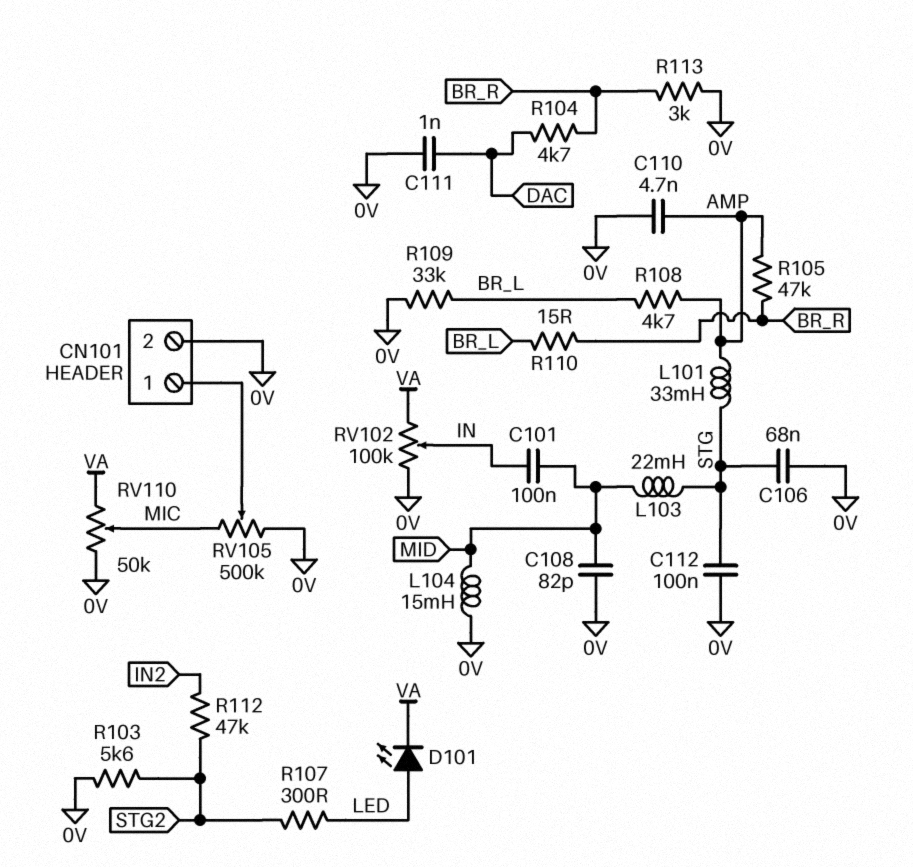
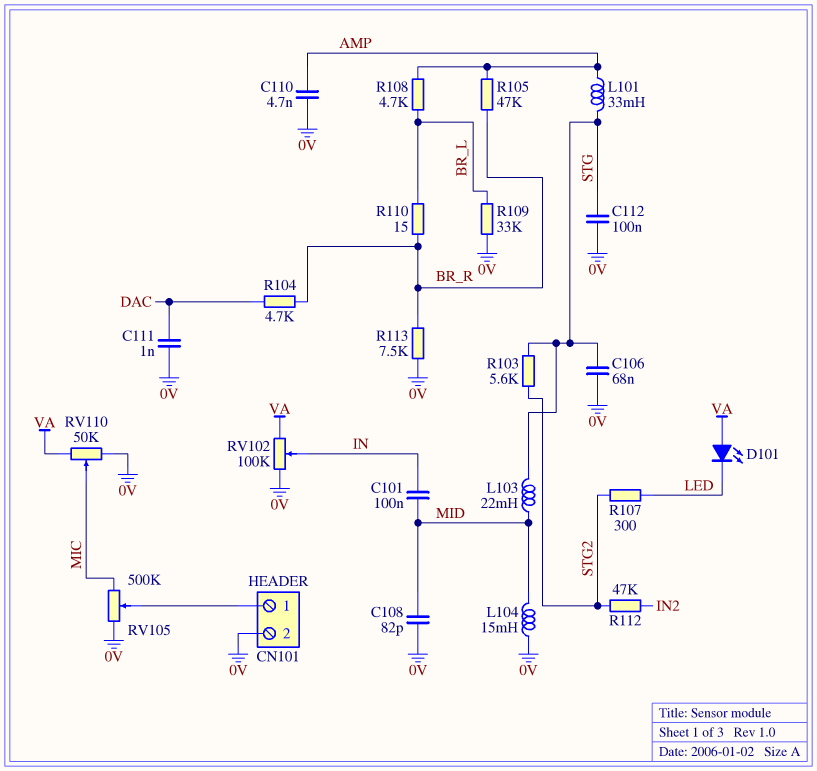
D101: LED (A LED, K VA) -> LED (A VA, K LED)
R103: 5.6k (0V, STG2) -> 5.6k (STG, STG2)
R113: 3k (0V, BR_R) -> 7.5k (0V, BR_R)

